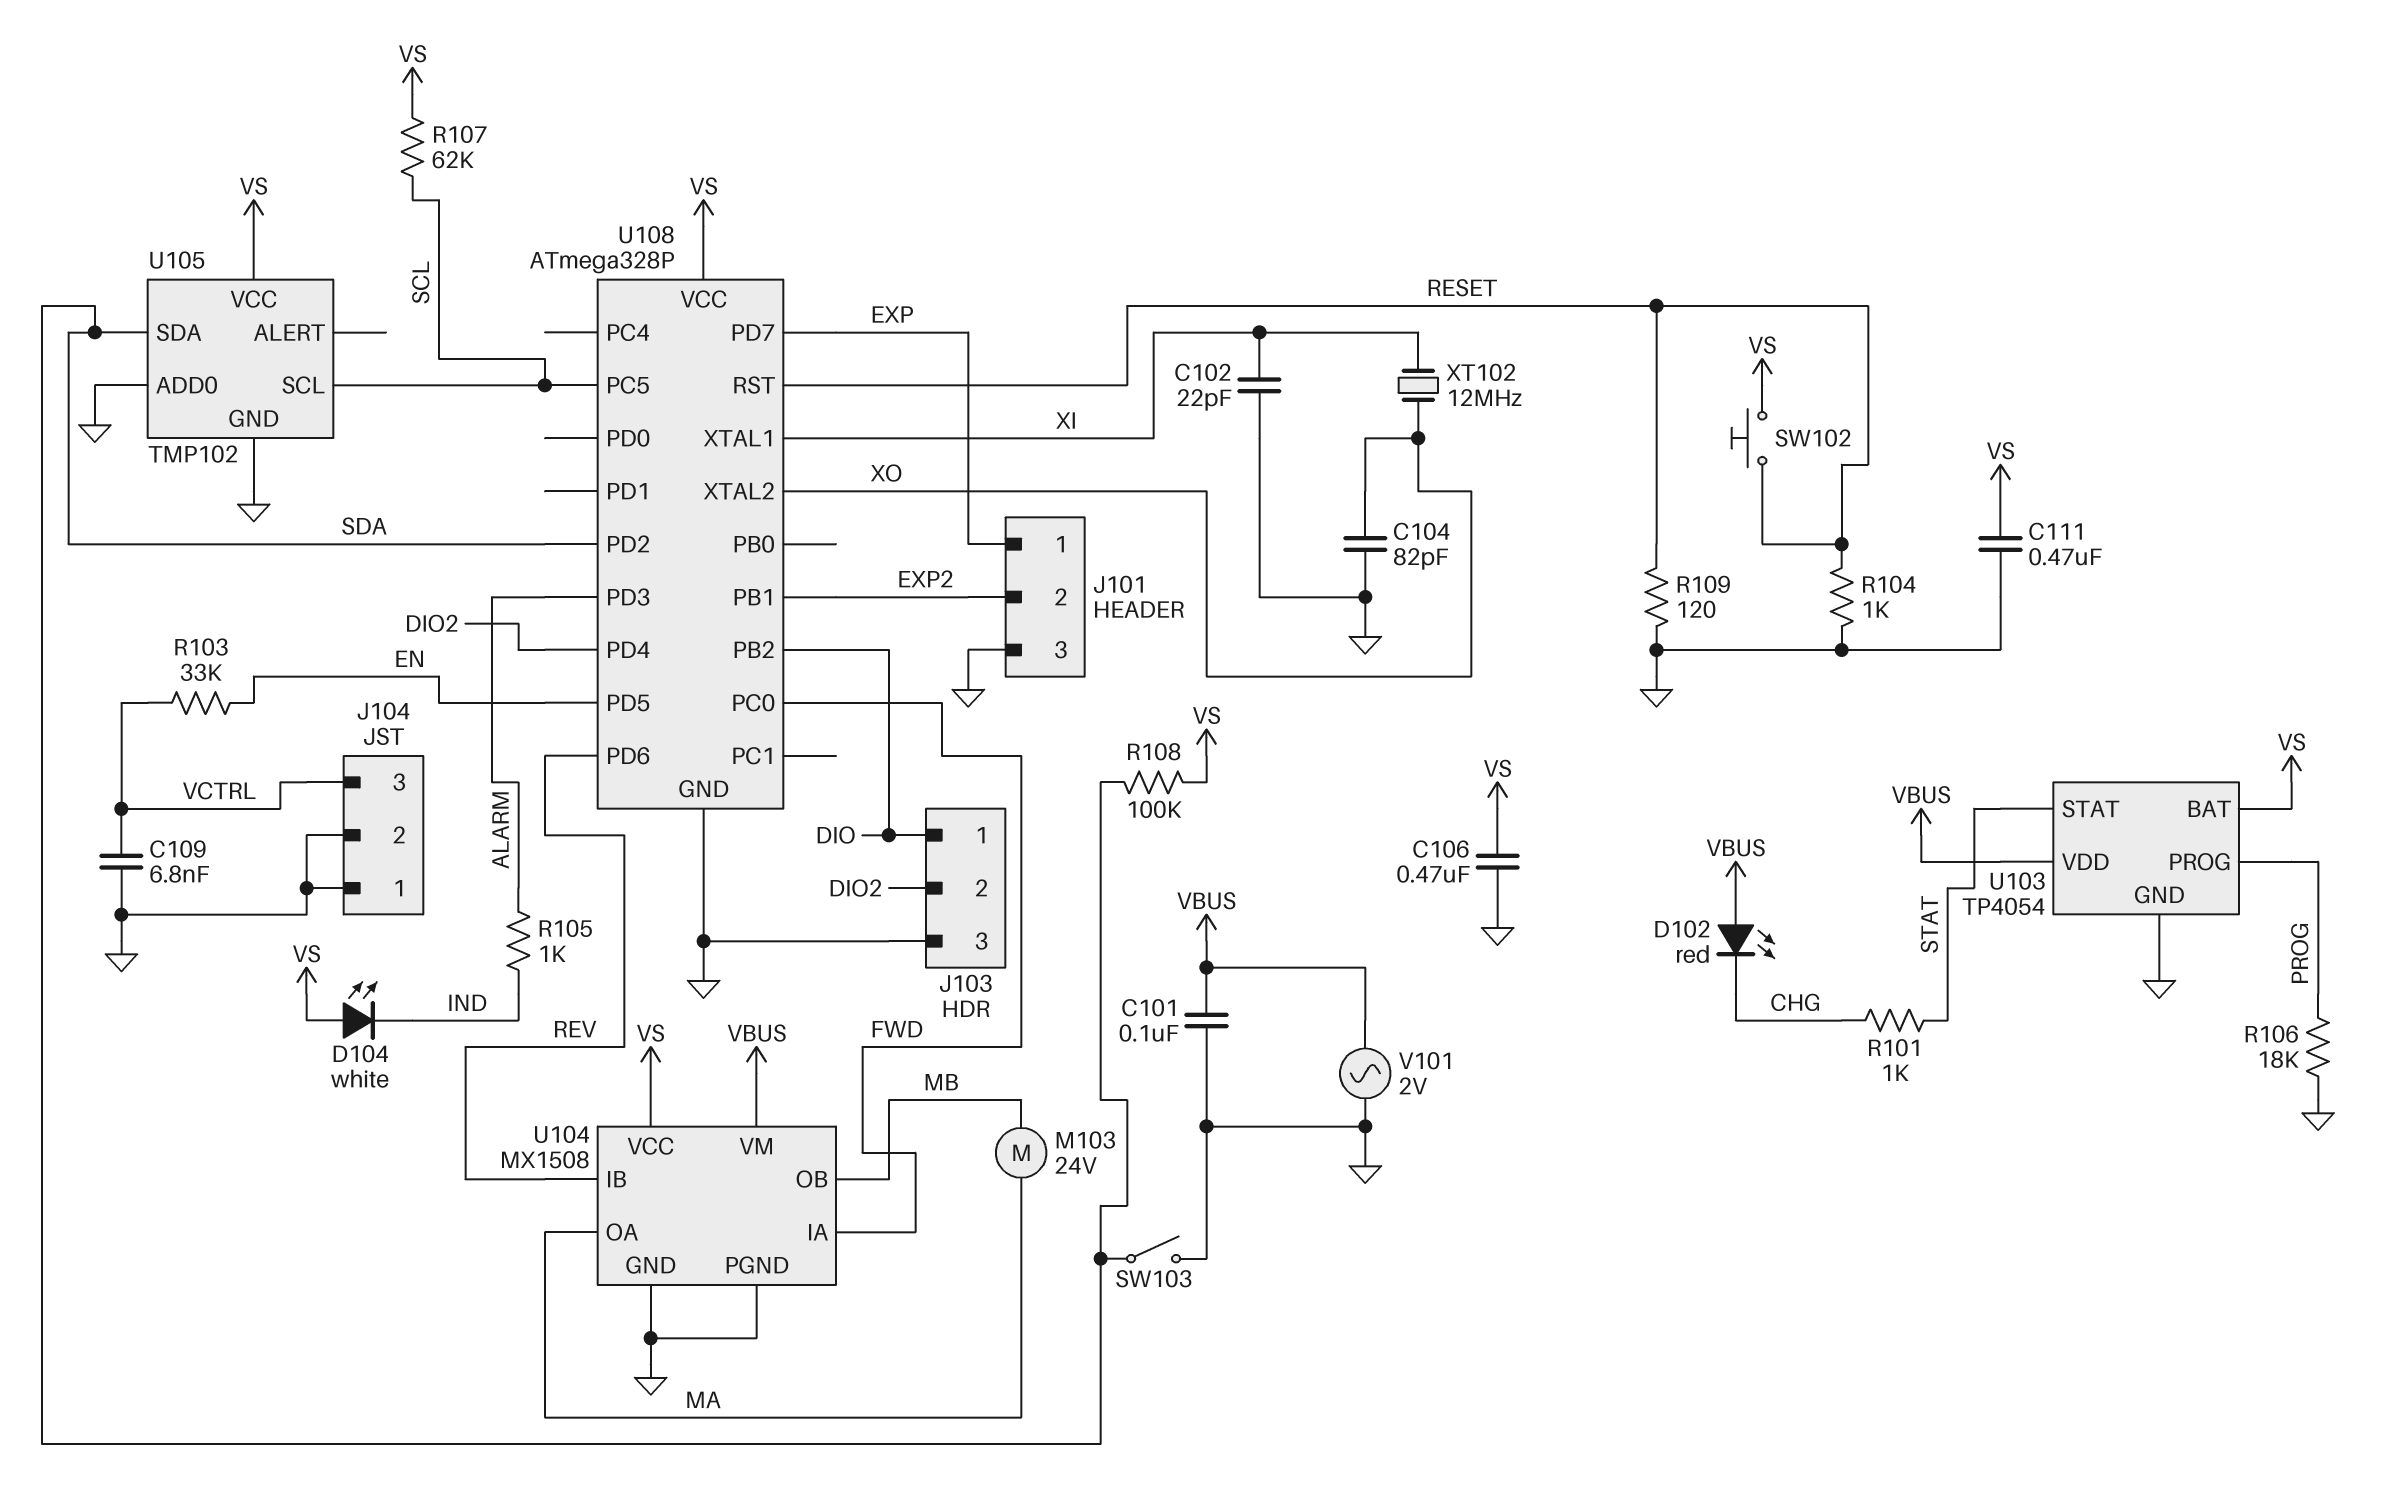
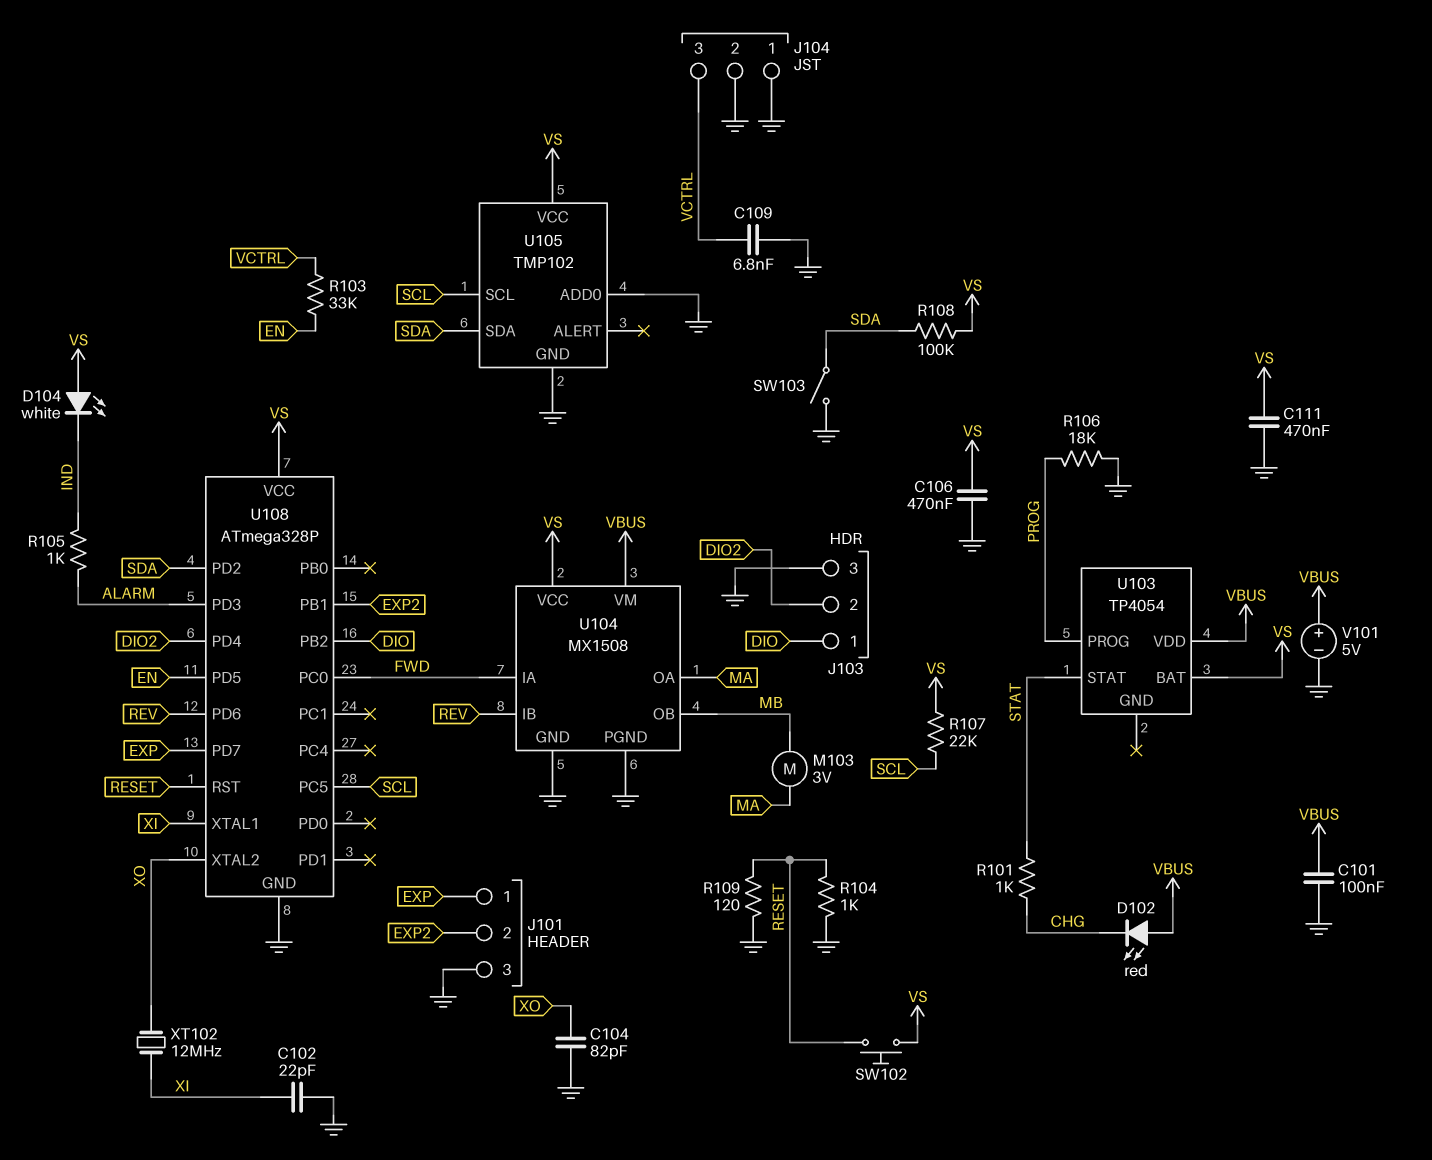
M103: motor 24V (MA, MB) -> motor 3V (MA, MB)
R107: 62k (SCL, VS) -> 22k (SCL, VS)
U103 pin GND: GND -> none
V101: AC 2V (GND, VBUS) -> 5V (plus VBUS, minus GND)

